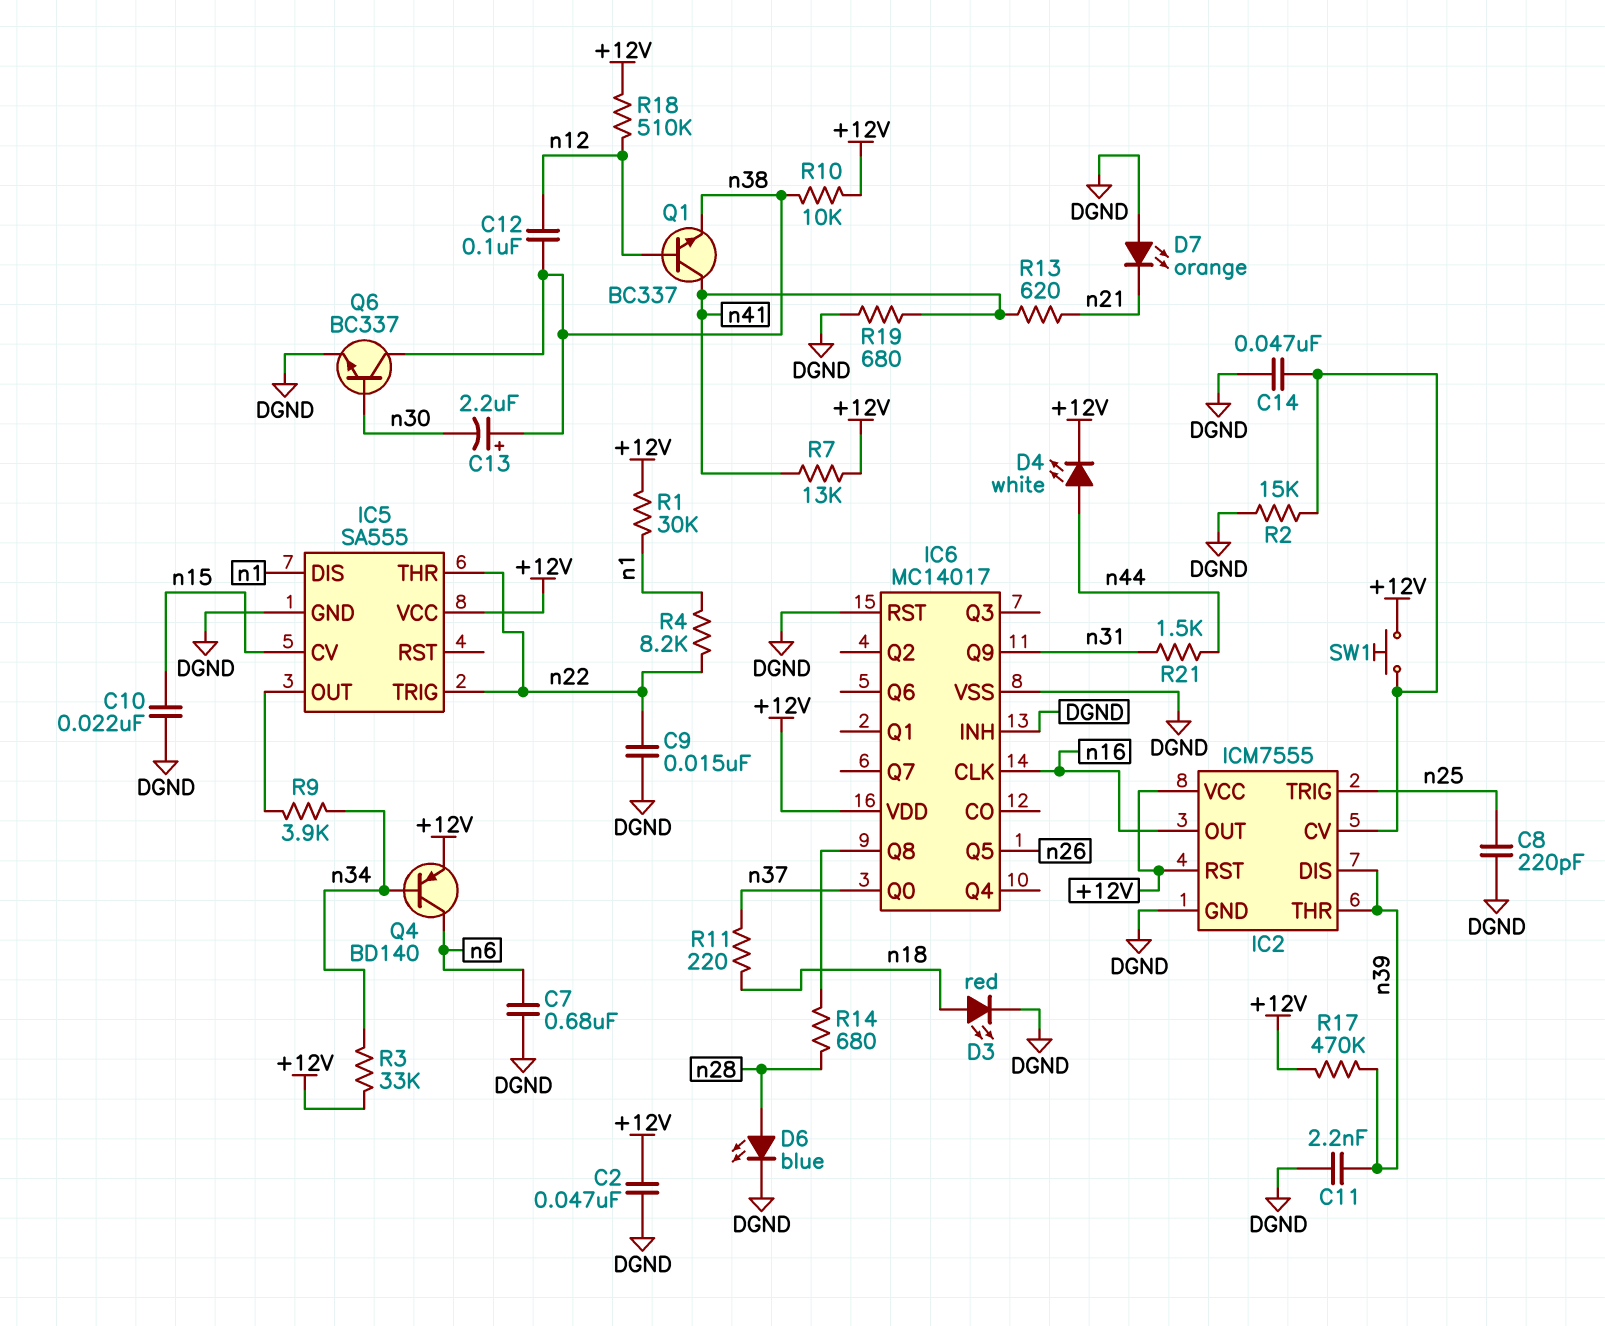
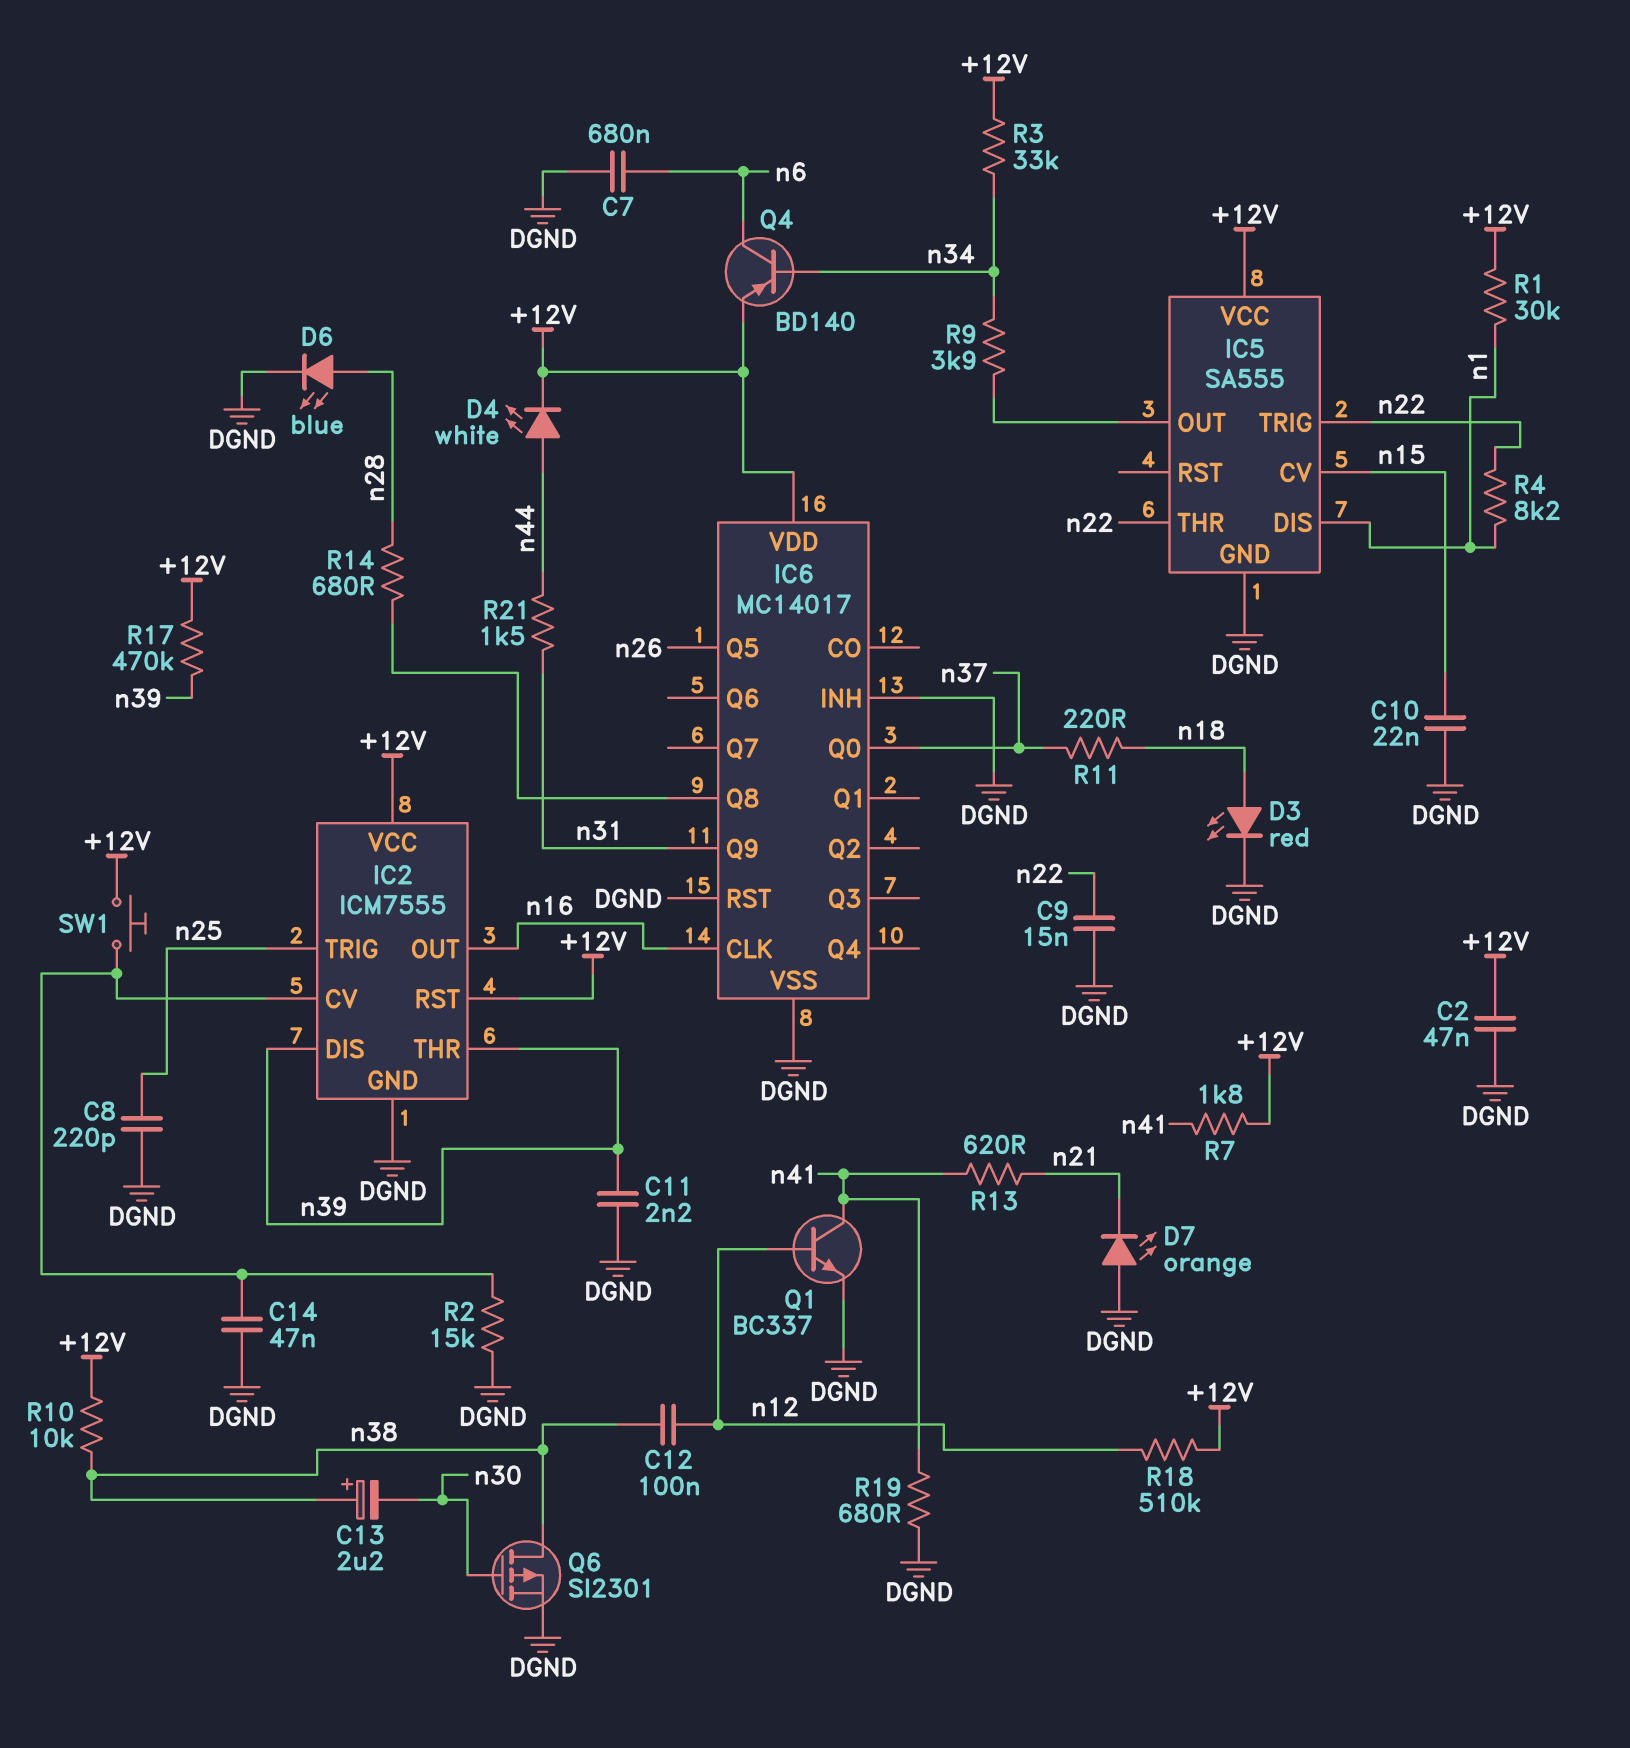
Q1: NPN BC337 (B n12, C n41, E n38) -> NPN BC337 (B n12, C n41, E DGND)
Q6: NPN BC337 (B n30, C n38, E DGND) -> PMOS SI2301 (G n30, D n38, S DGND)
R7: 13k (+12V, n41) -> 1.8k (+12V, n41)

